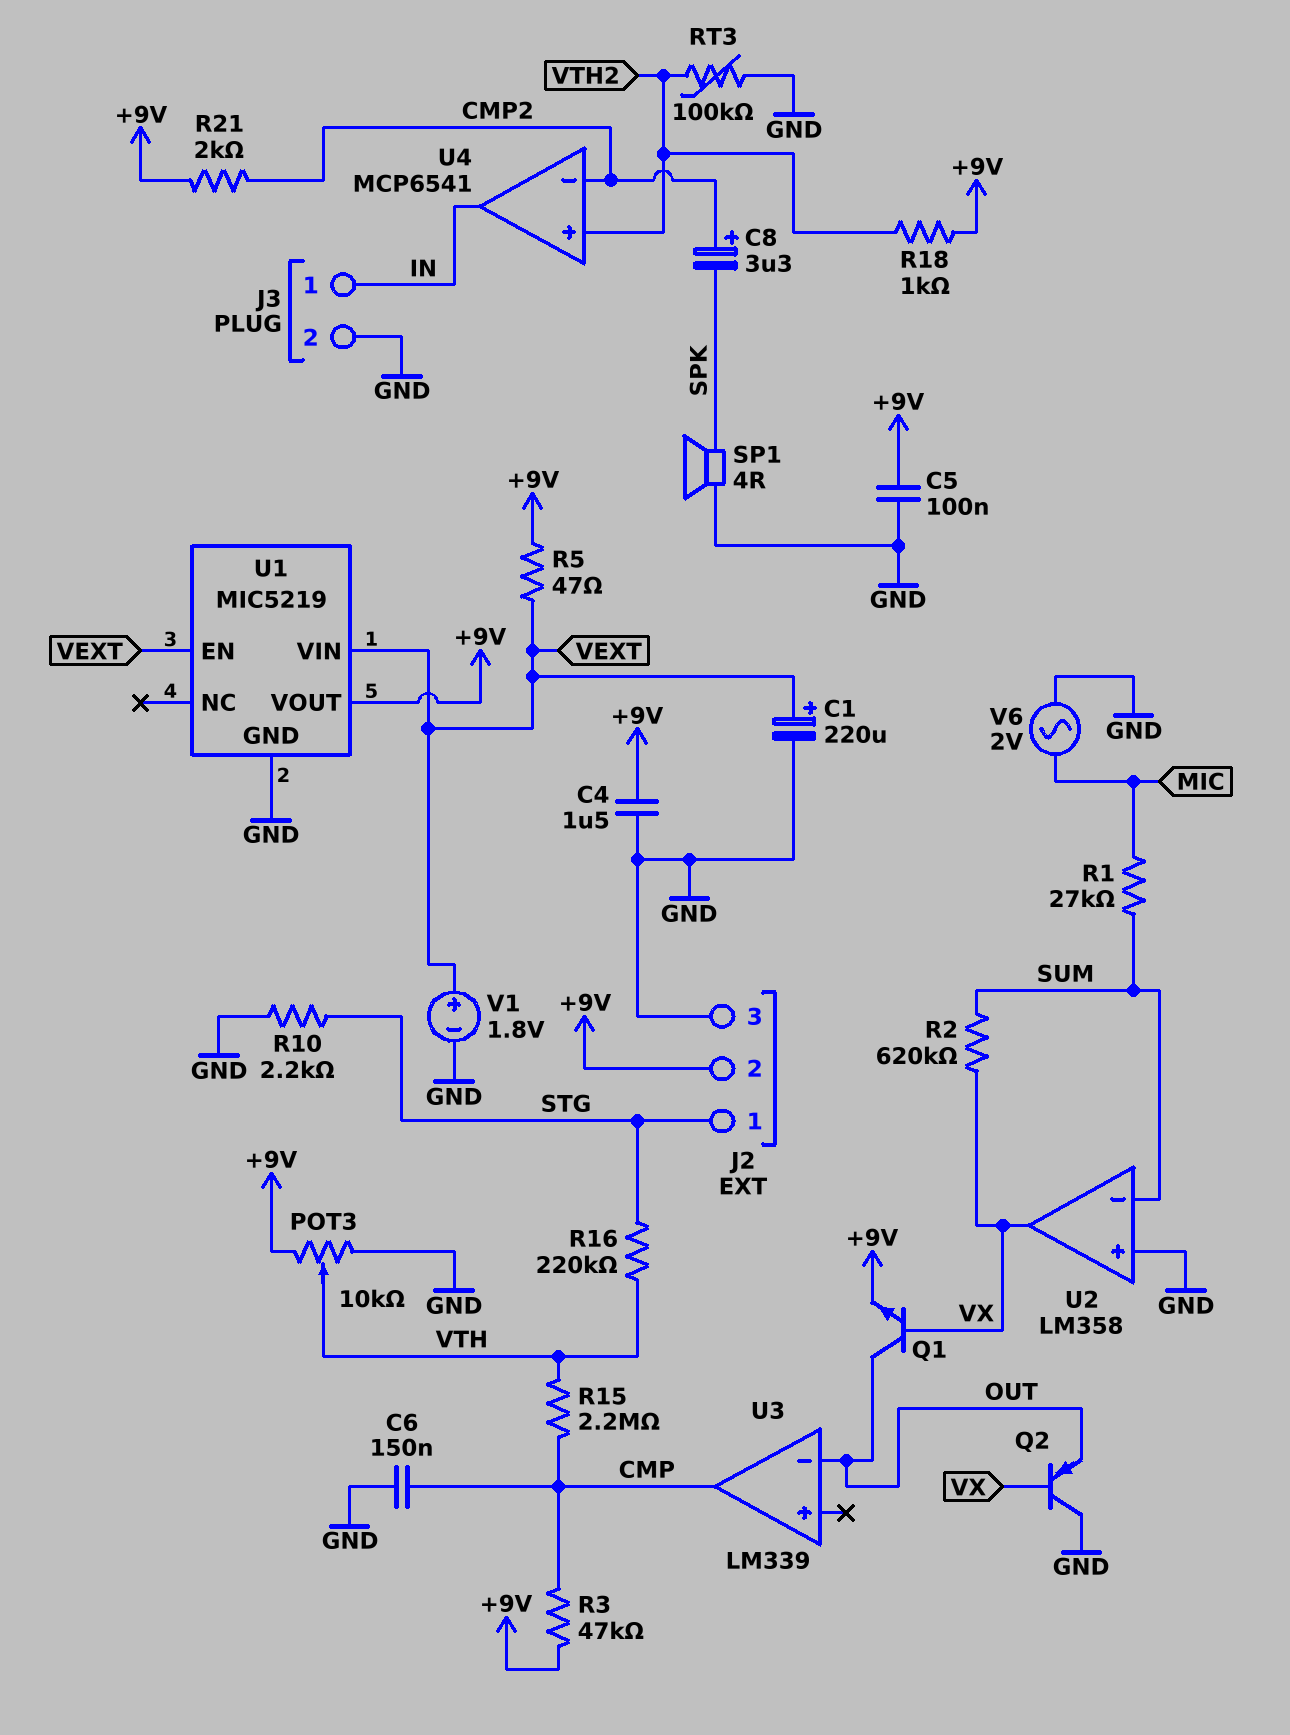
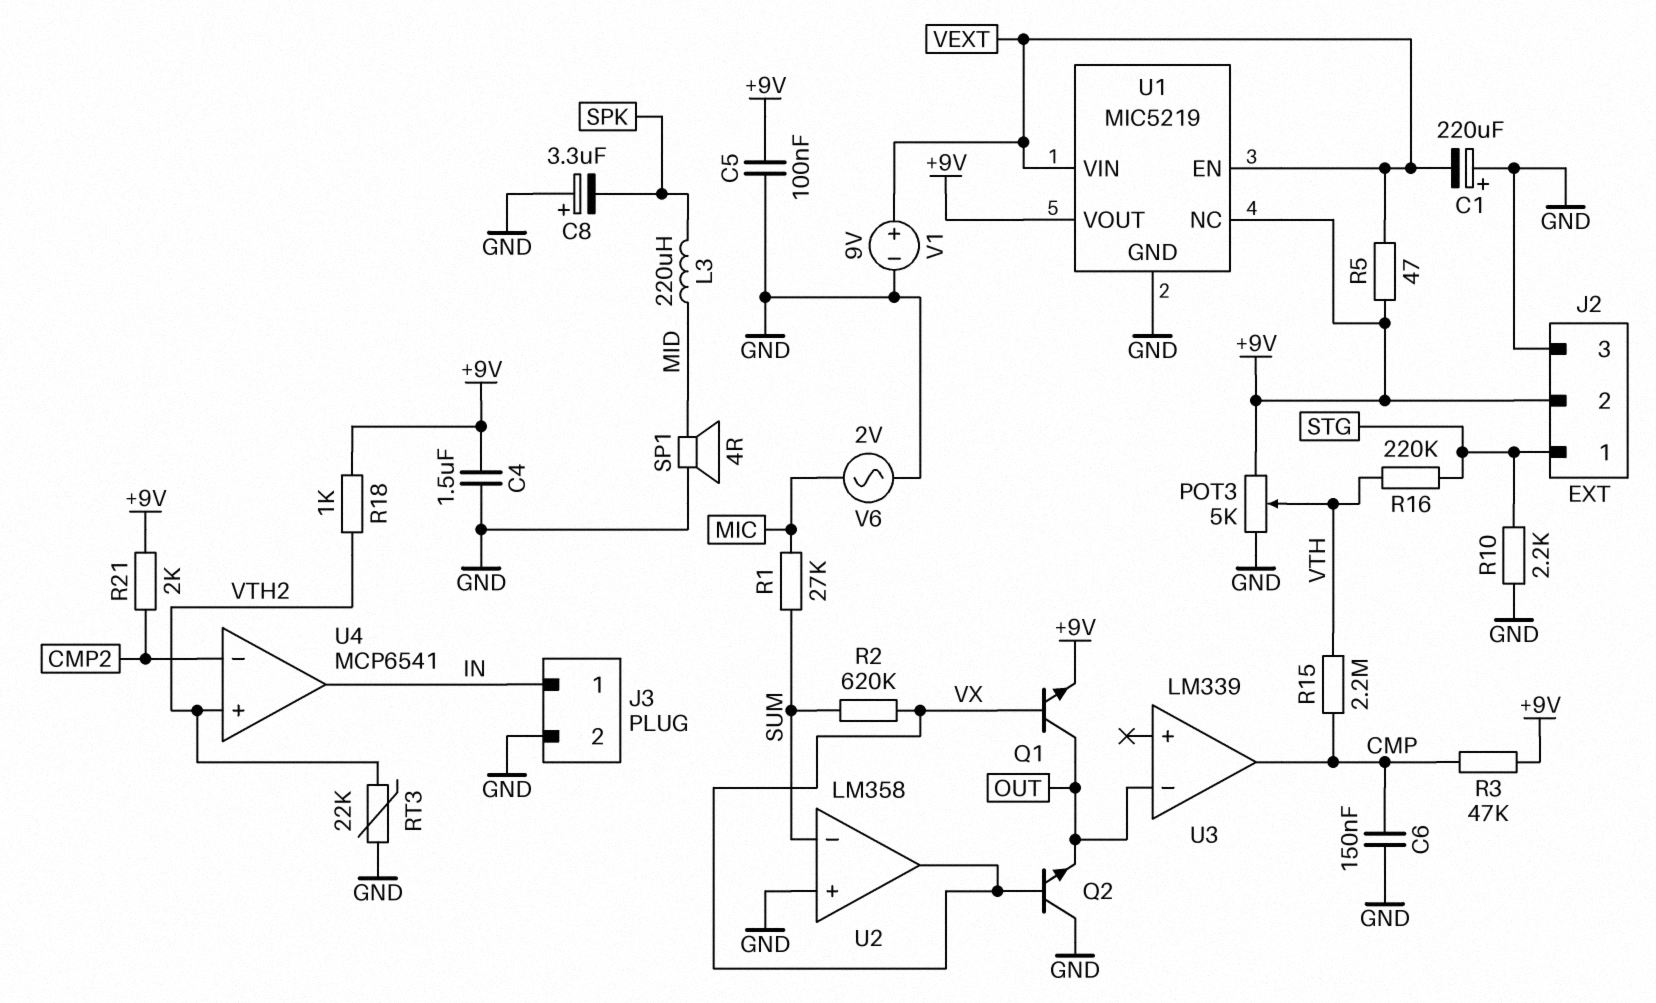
C1: 220uF (plus VEXT, minus GND) -> 220uF (plus GND, minus VEXT)
C8: 3.3uF (plus CMP2, minus SPK) -> 3.3uF (plus GND, minus SPK)
L3: none -> 220uH (MID, SPK)
POT3: 10k (+9V, GND, wiper VTH) -> 5k (+9V, GND, wiper VTH)
Q2: PNP (B VX, C GND, E OUT) -> NPN (B VX, C GND, E OUT)
RT3: 100k (GND, VTH2) -> 22k (GND, VTH2)
SP1: speaker 4R (GND, SPK) -> speaker 4R (GND, MID)
U1 pin NC: none -> +9V
V1: 1.8V (plus VEXT, minus GND) -> 9V (plus VEXT, minus GND)

